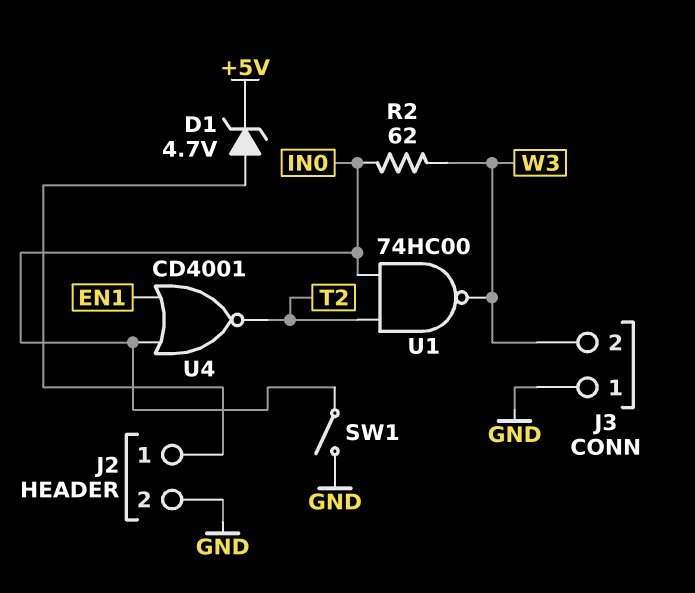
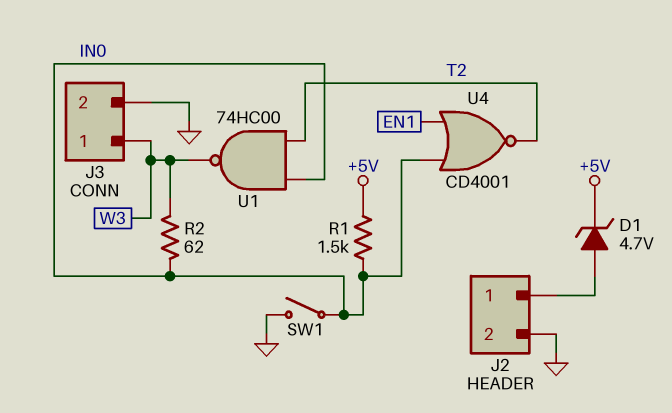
J3 pin 1: GND -> W3
J3 pin 2: W3 -> GND
R1: none -> 1.5k (+5V, IN0)

